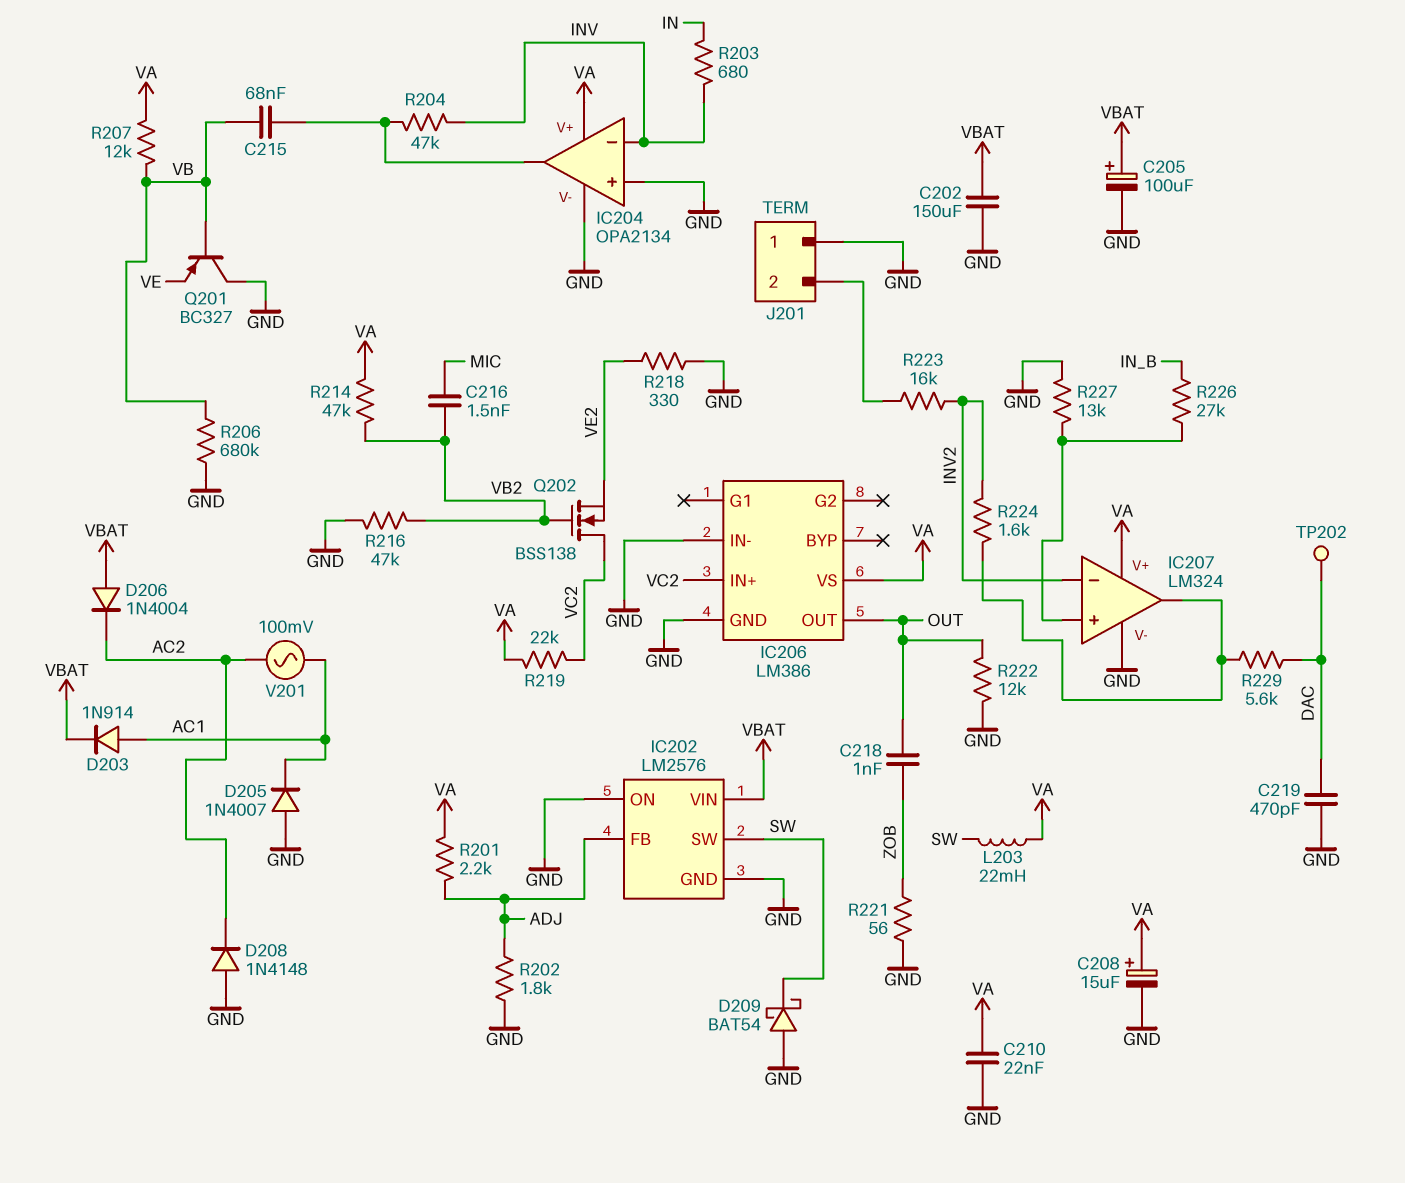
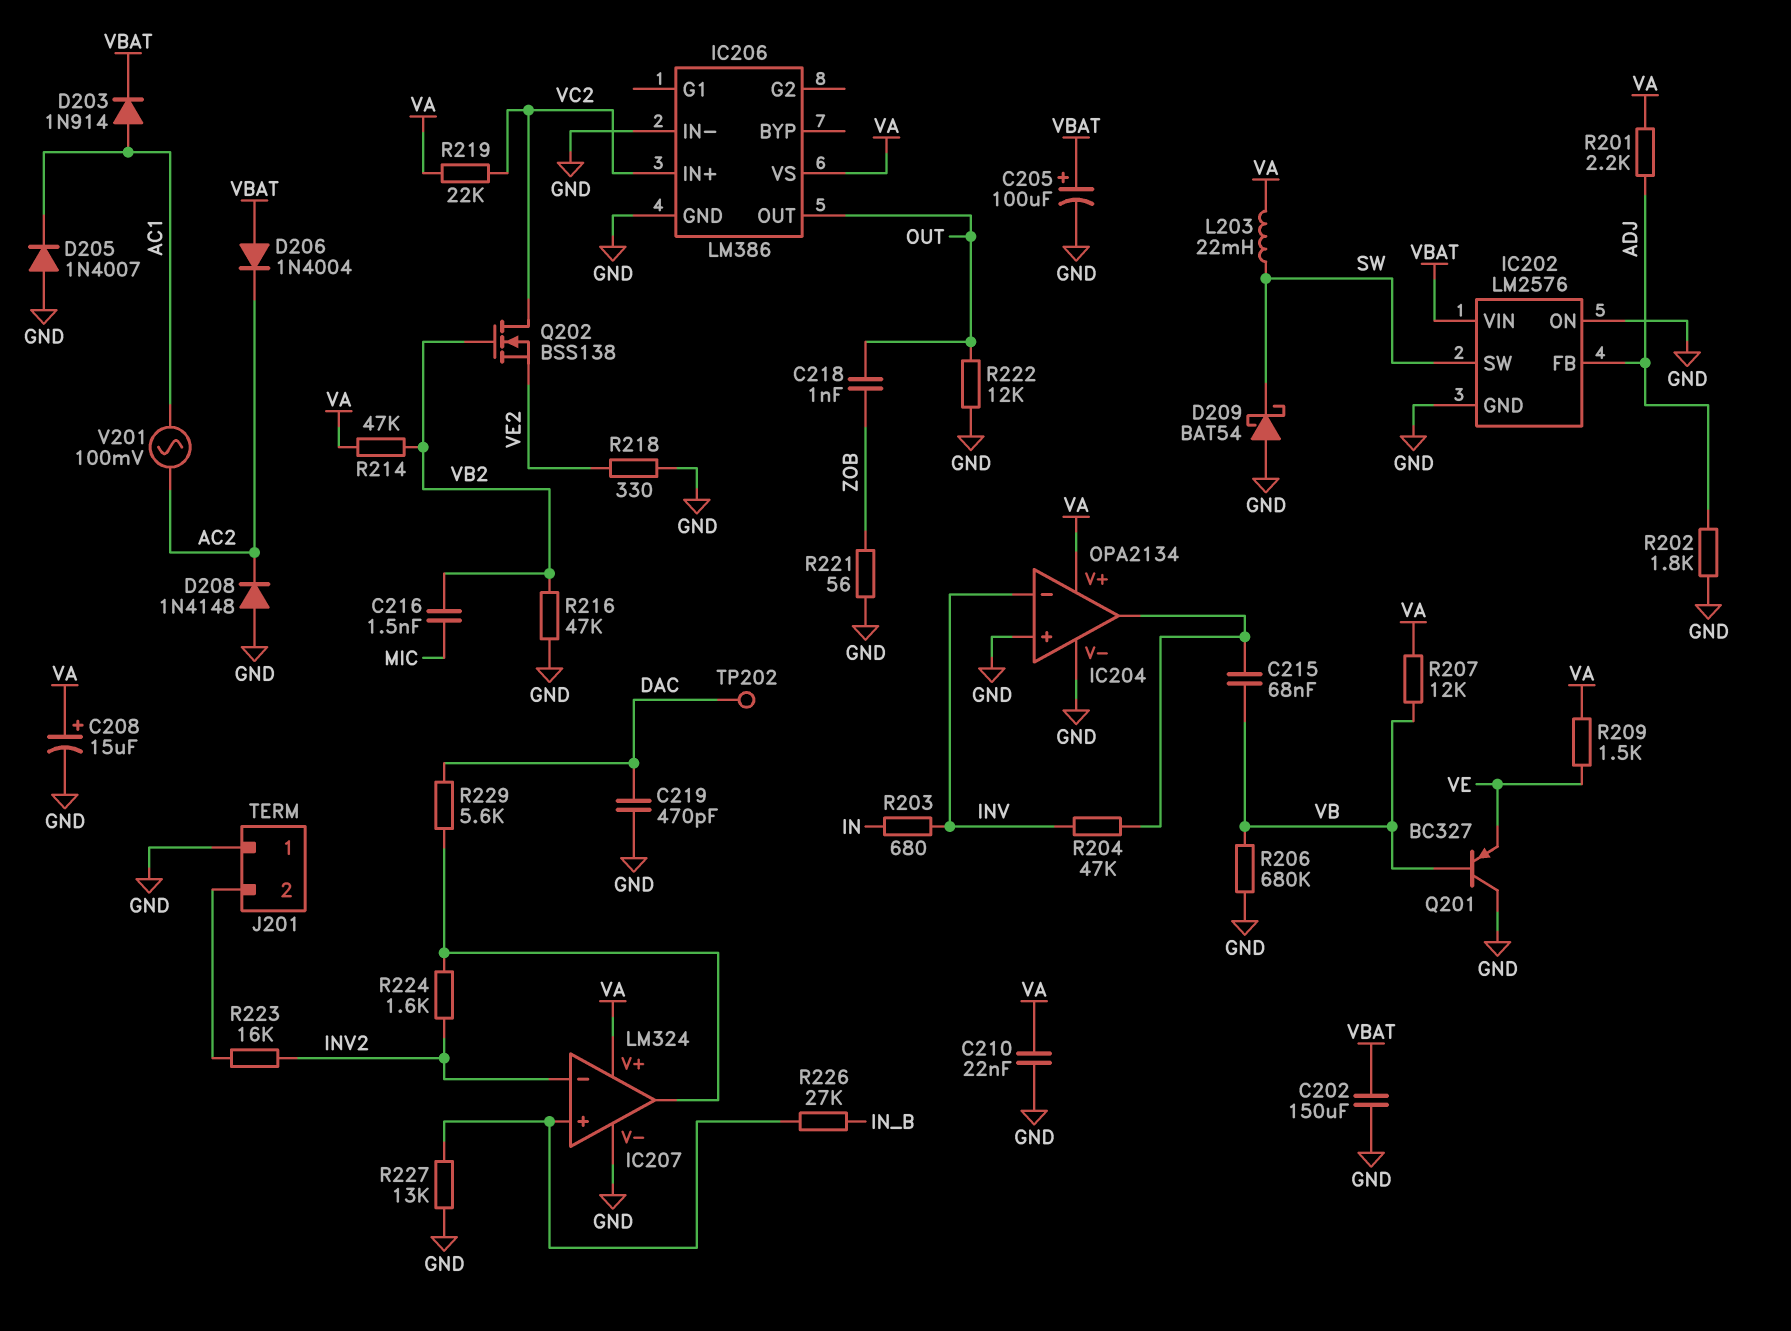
R209: none -> 1.5k (VA, VE)

